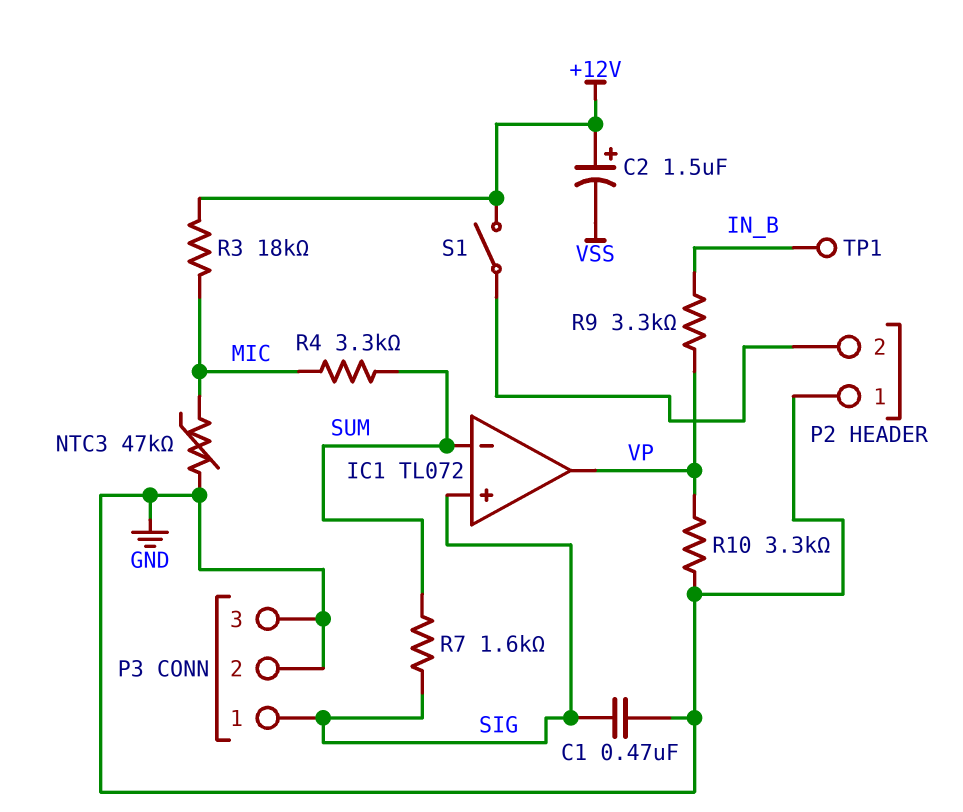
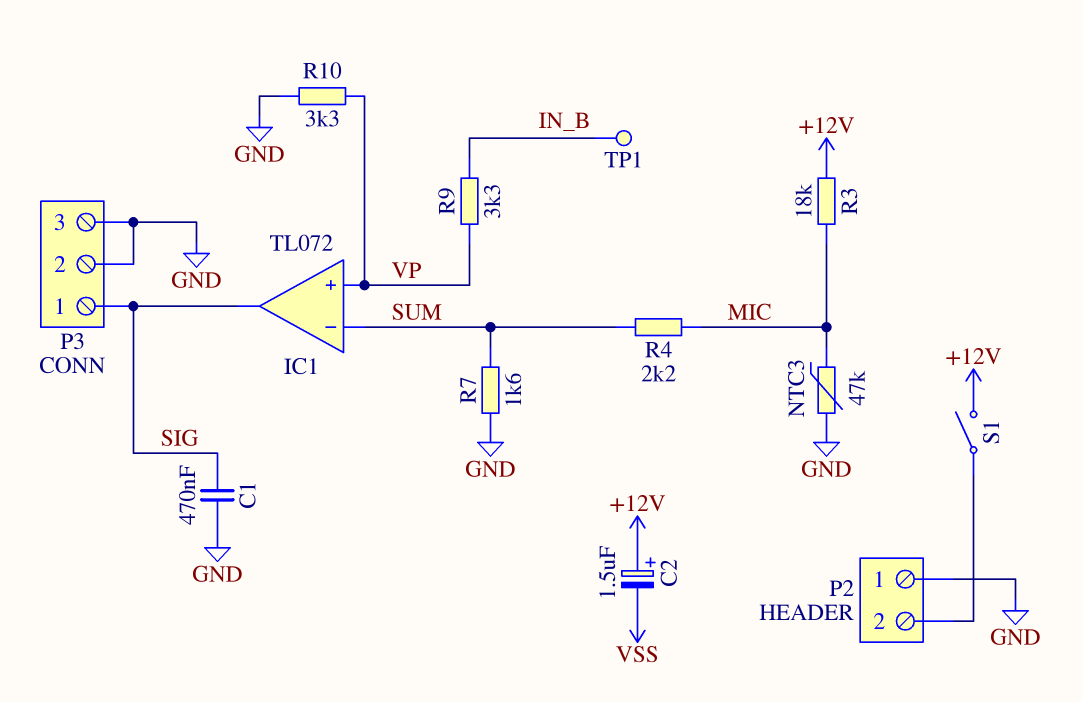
IC1 pin in+: SIG -> VP
IC1 pin out: VP -> SIG
R4: 3.3k (MIC, SUM) -> 2.2k (MIC, SUM)
R7: 1.6k (SIG, SUM) -> 1.6k (GND, SUM)

